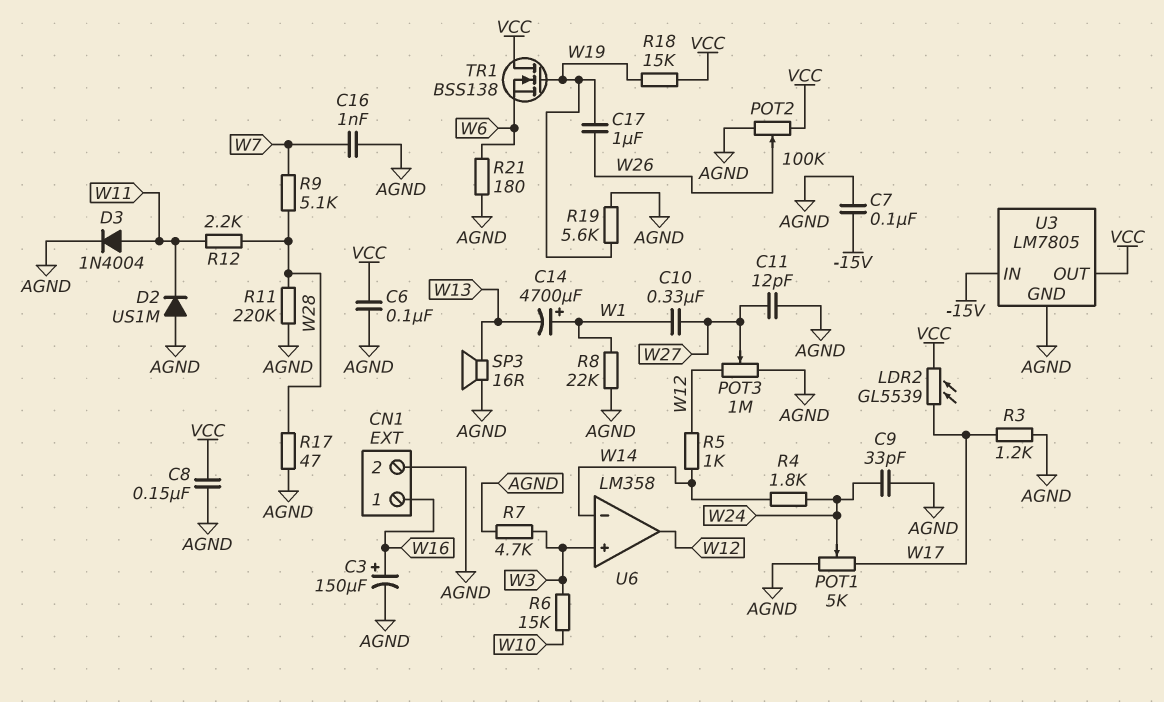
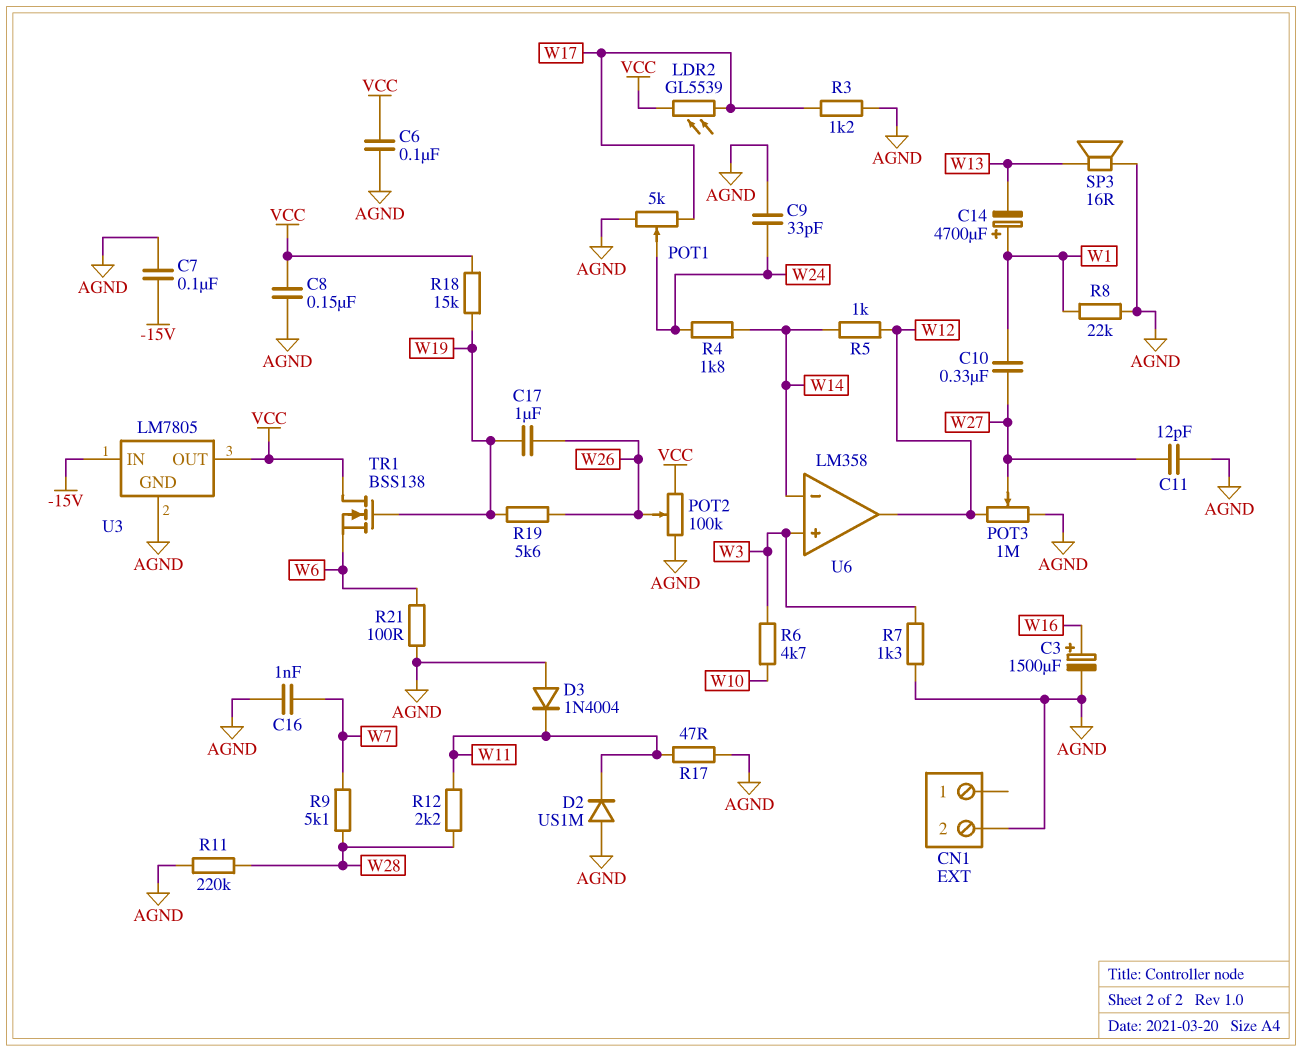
C3: 150uF (plus W16, minus AGND) -> 1500uF (plus W16, minus AGND)
CN1 pin 1: W16 -> none
D3: diode 1N4004 (A W11, K AGND) -> diode 1N4004 (A AGND, K W11)
R6: 15k (W3, W10) -> 4.7k (W3, W10)
R7: 4.7k (AGND, W3) -> 1.3k (AGND, W3)
R17: 47 (AGND, W28) -> 47 (AGND, W11)
R19: 5.6k (AGND, W19) -> 5.6k (W19, W26)
R21: 180 (AGND, W6) -> 100 (AGND, W6)

